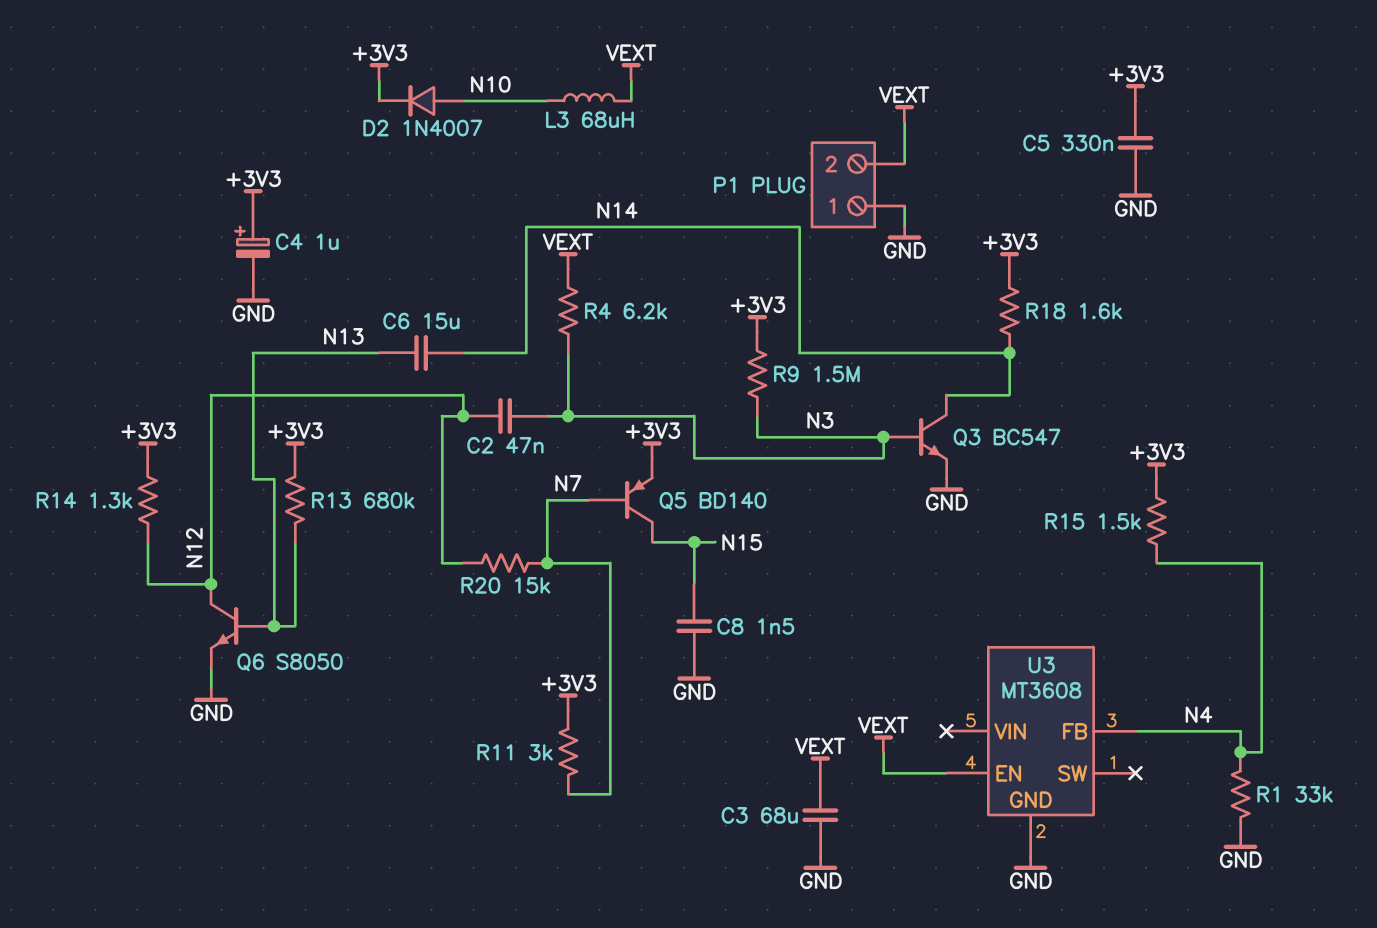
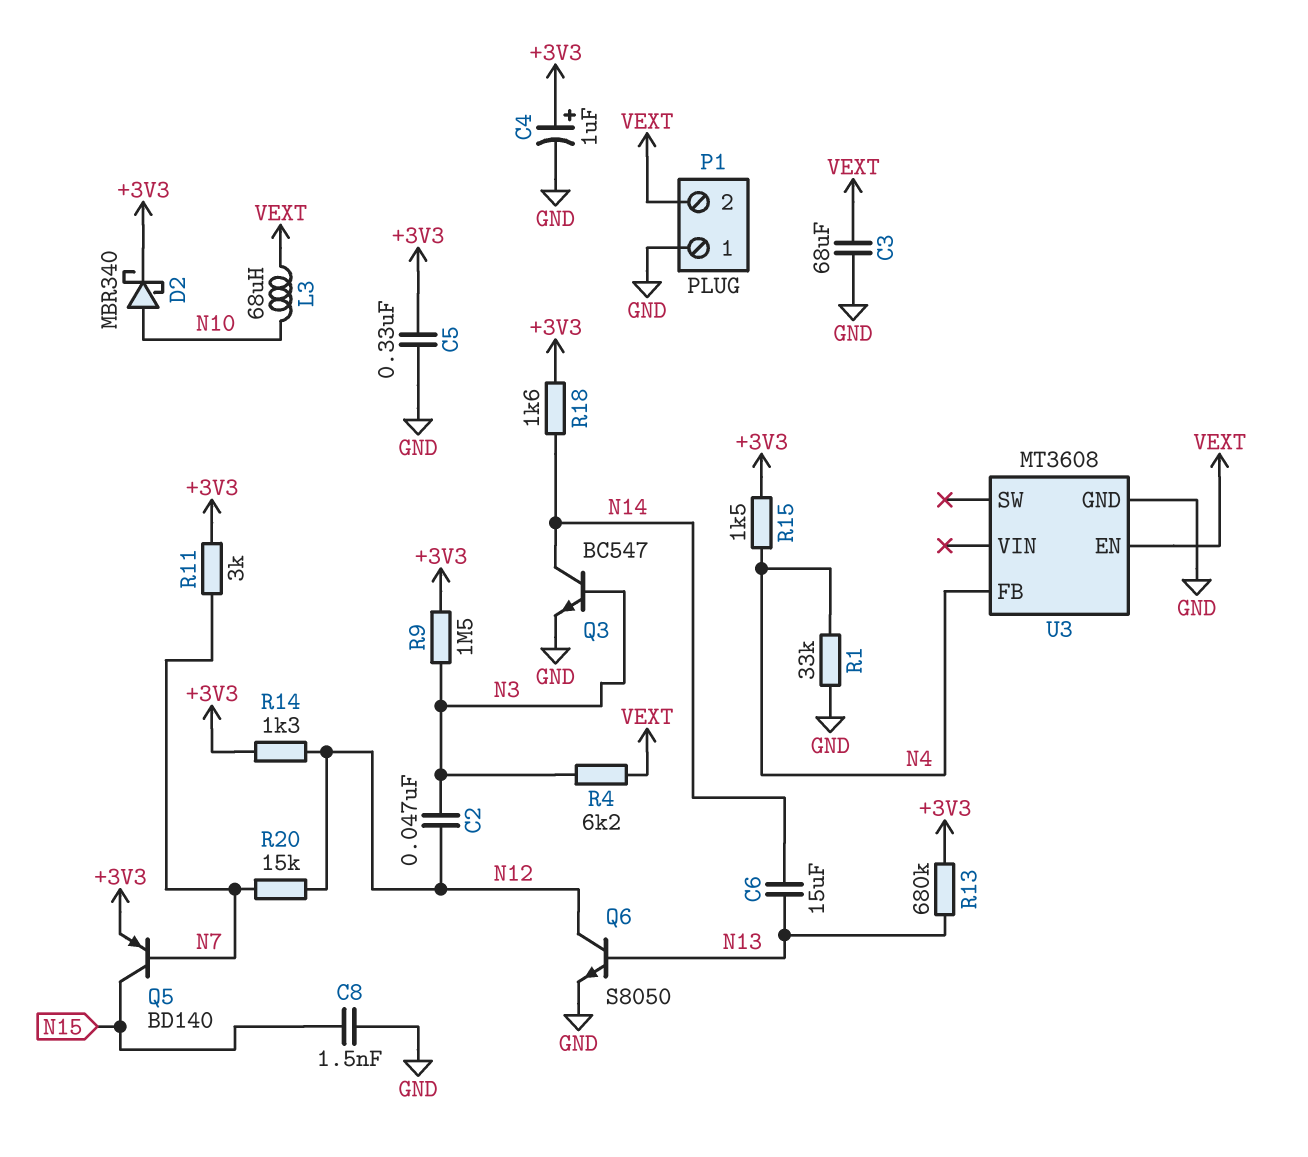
D2: diode 1N4007 (A N10, K +3V3) -> schottky MBR340 (A N10, K +3V3)

